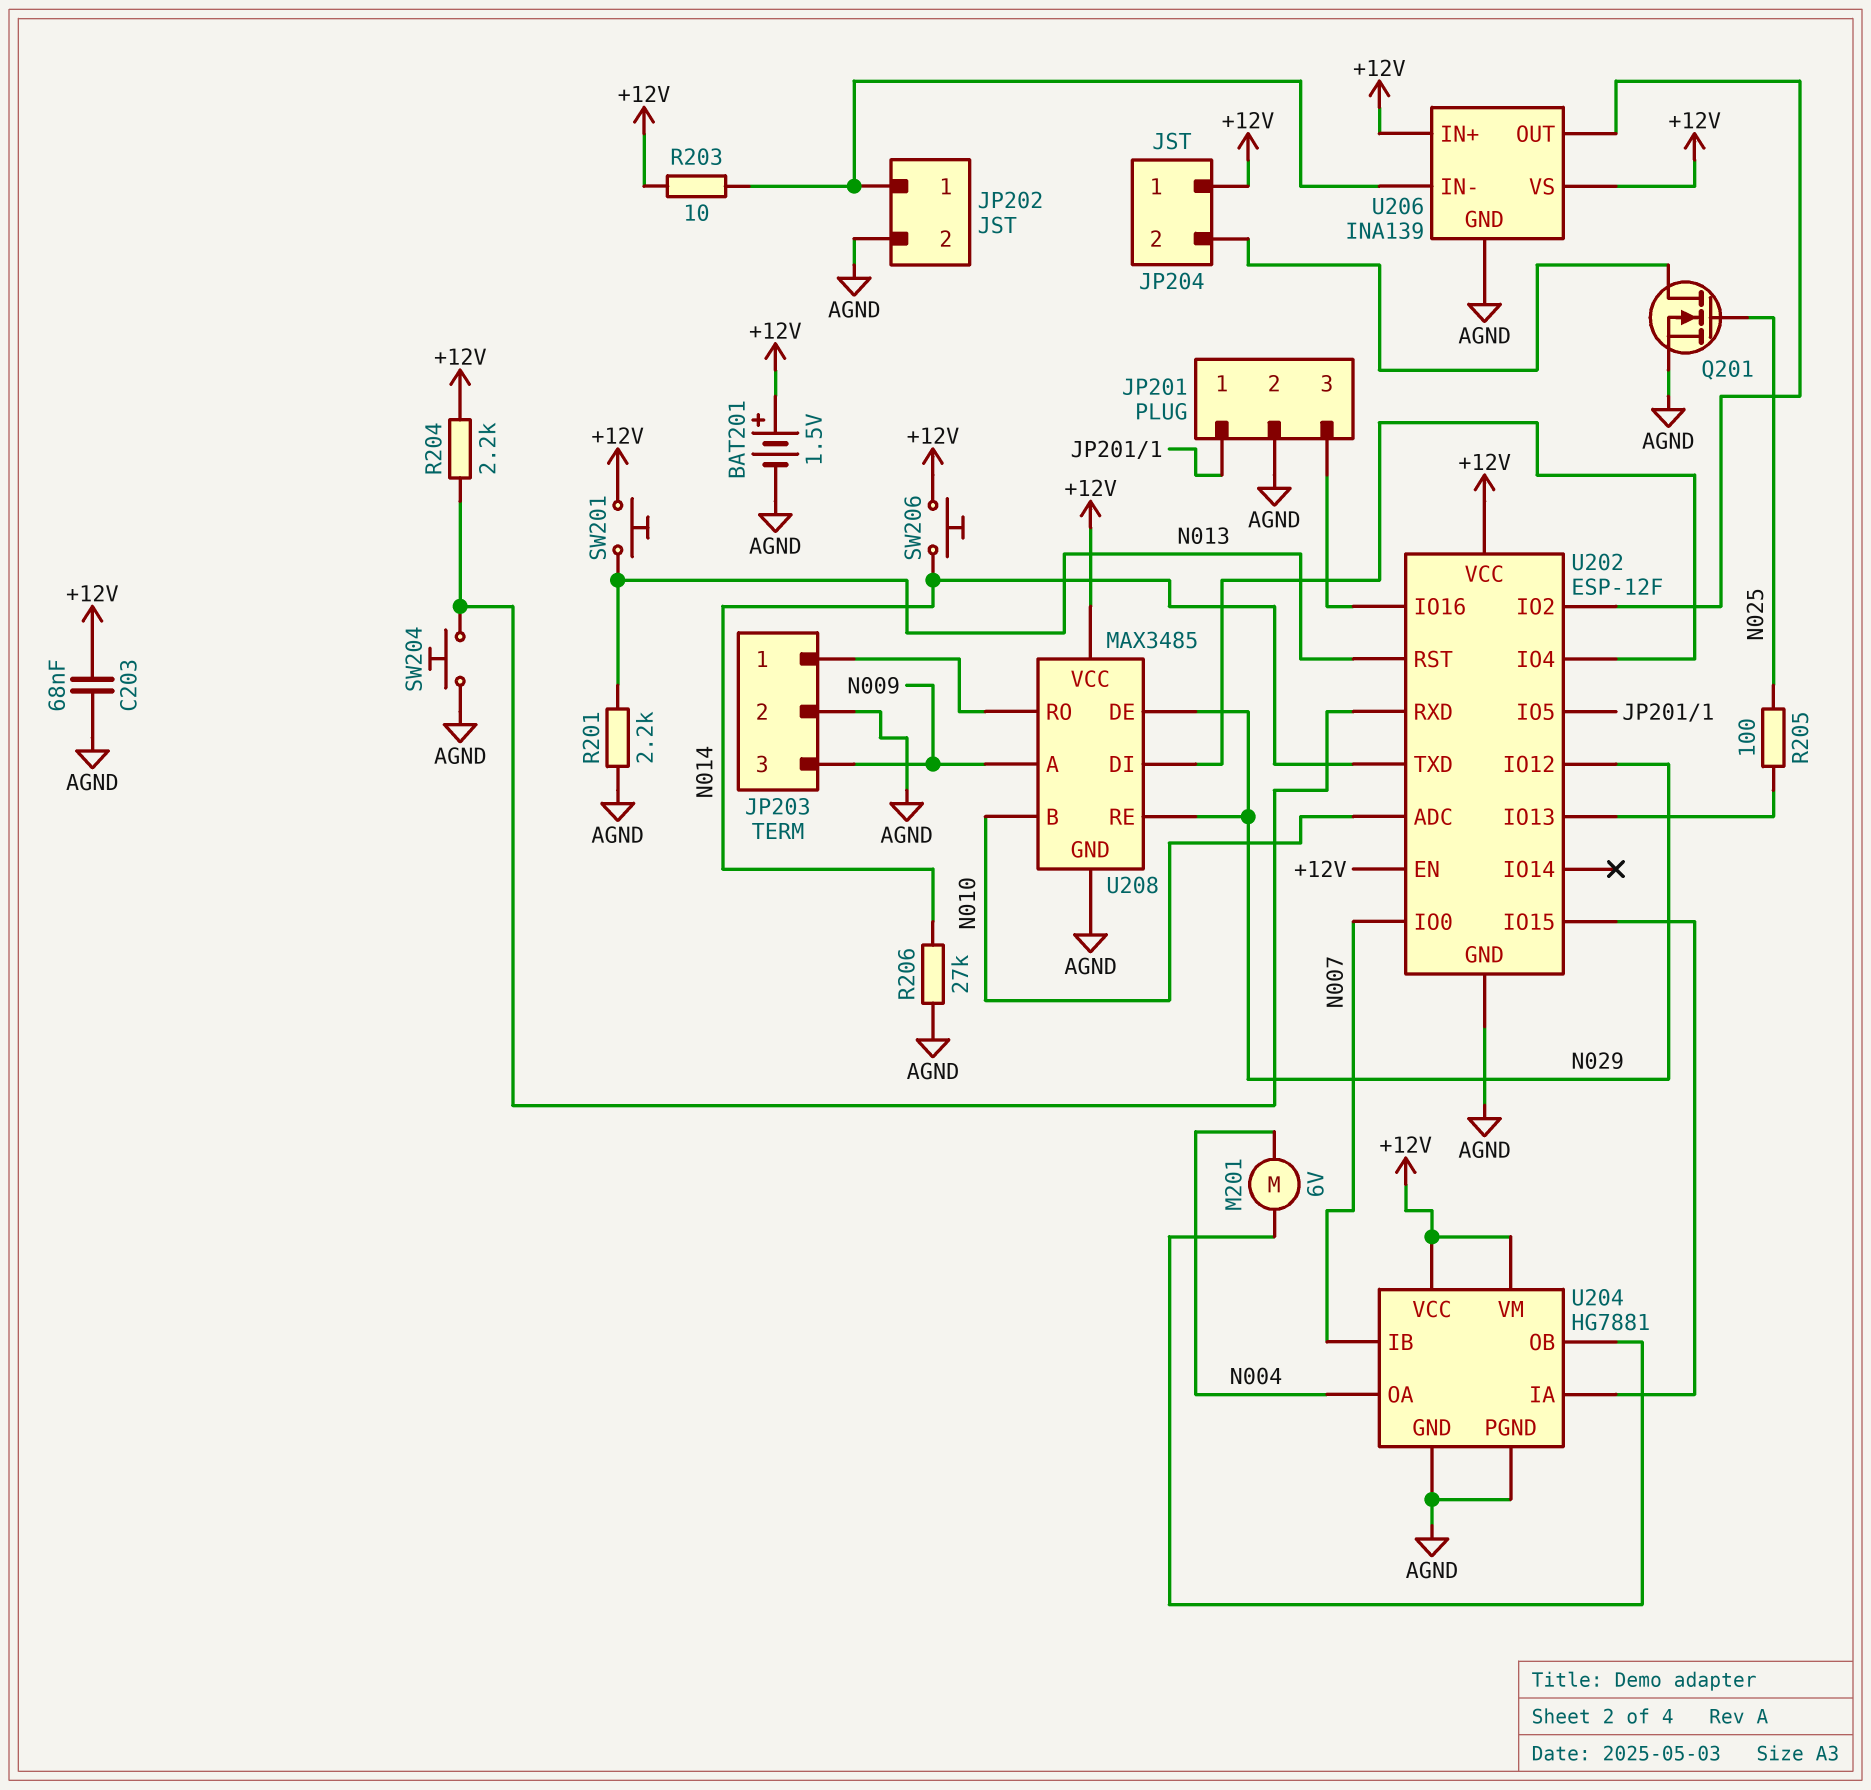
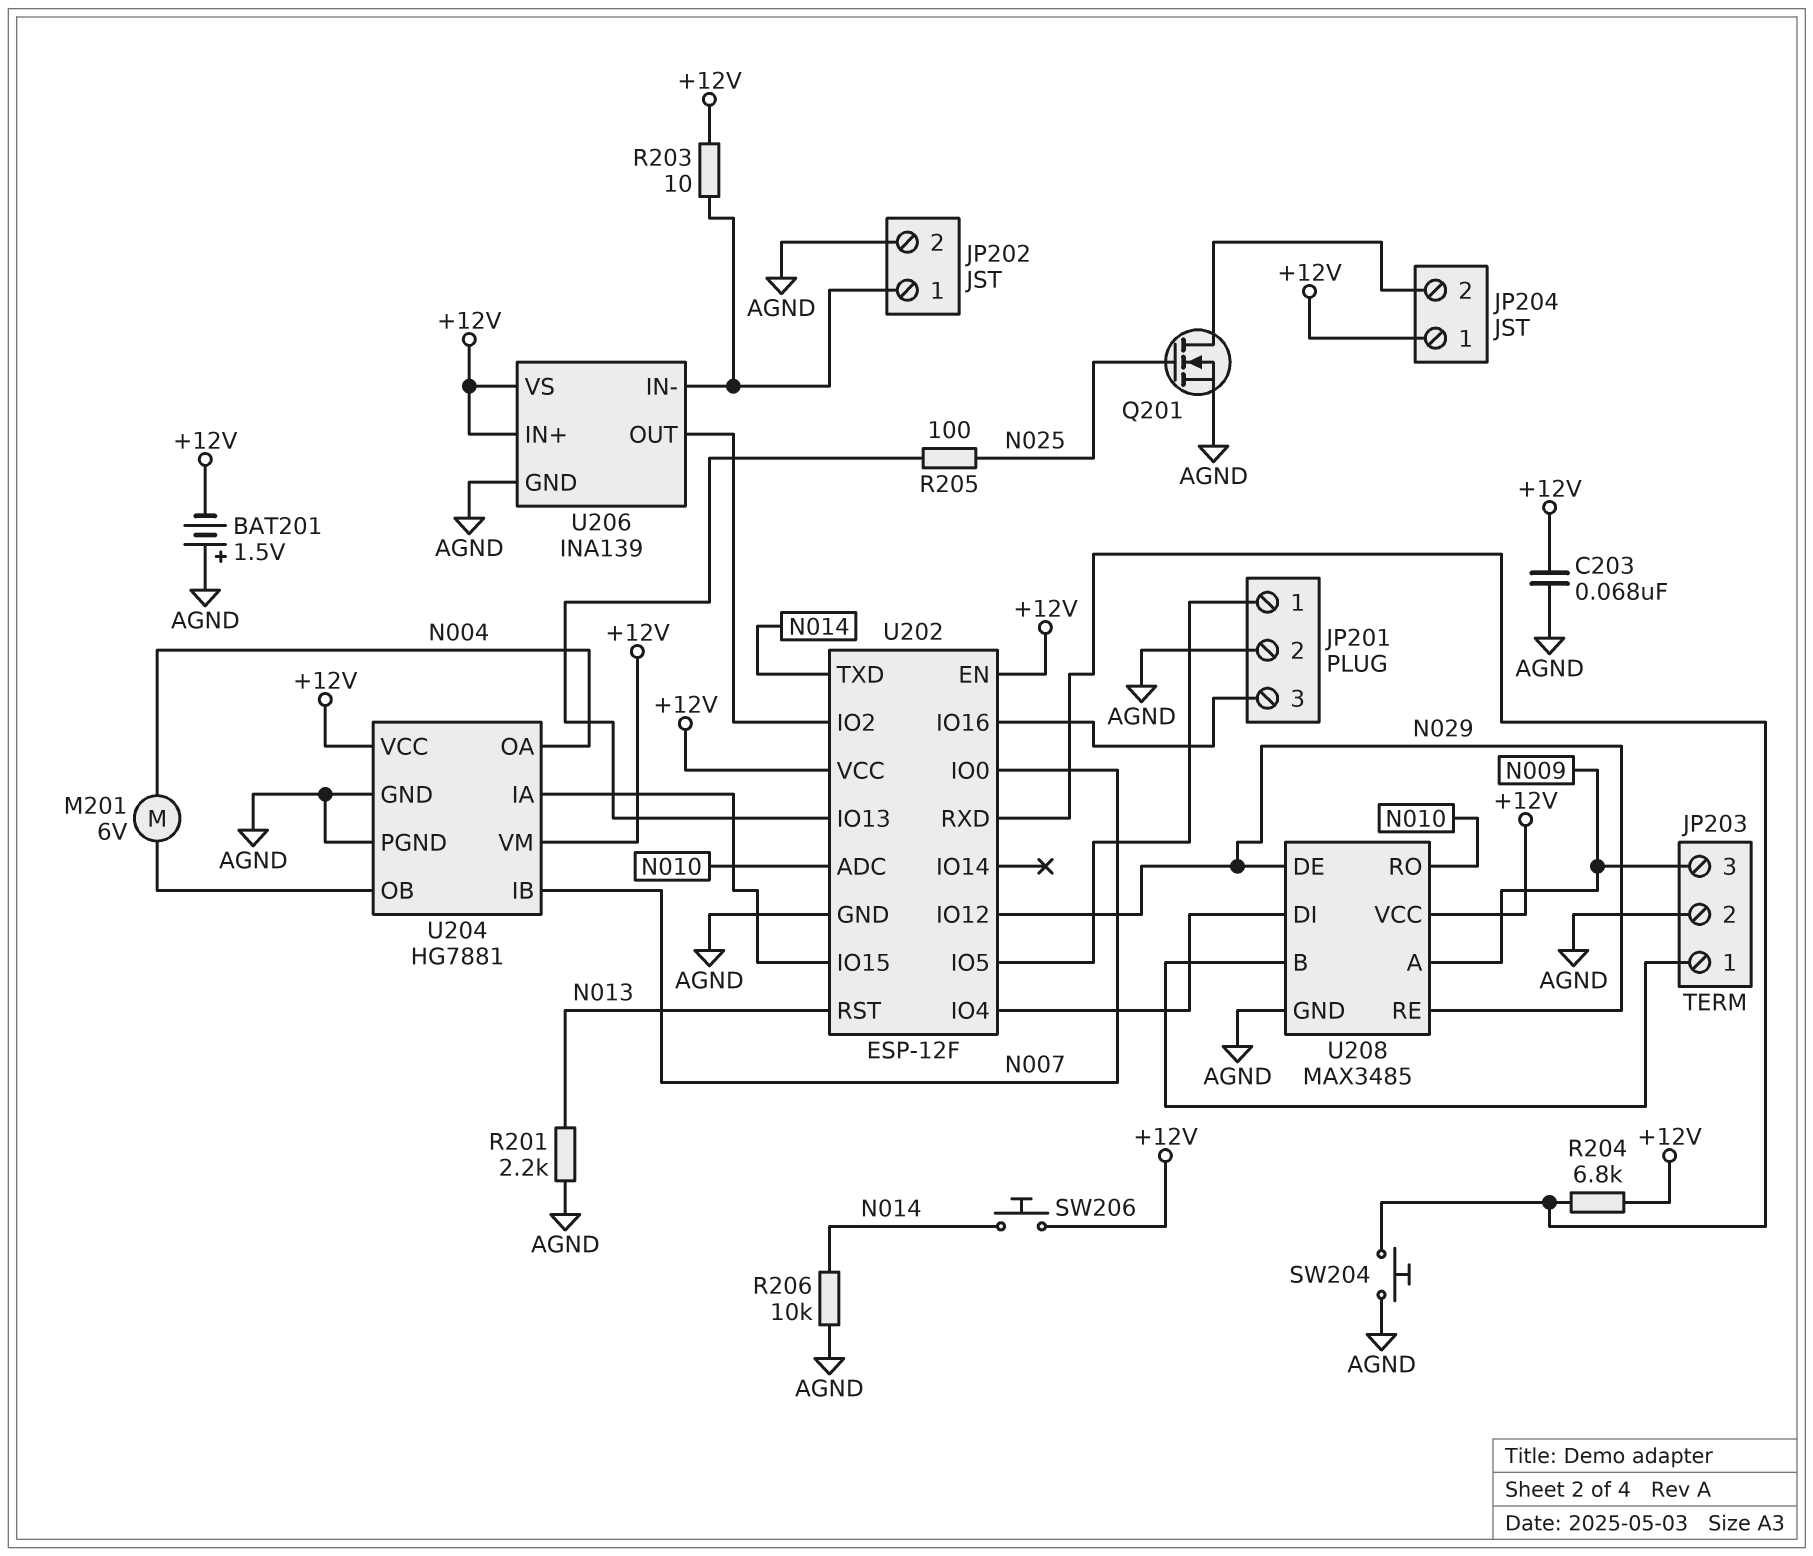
BAT201: 1.5V (plus +12V, minus AGND) -> 1.5V (plus AGND, minus +12V)
R204: 2.2k (+12V, U202/RXD) -> 6.8k (+12V, U202/RXD)
R206: 27k (AGND, N014) -> 10k (AGND, N014)
SW201: button (+12V, N013) -> none
U208 pin B: N010 -> JP203/1
U208 pin RO: JP203/1 -> N010

